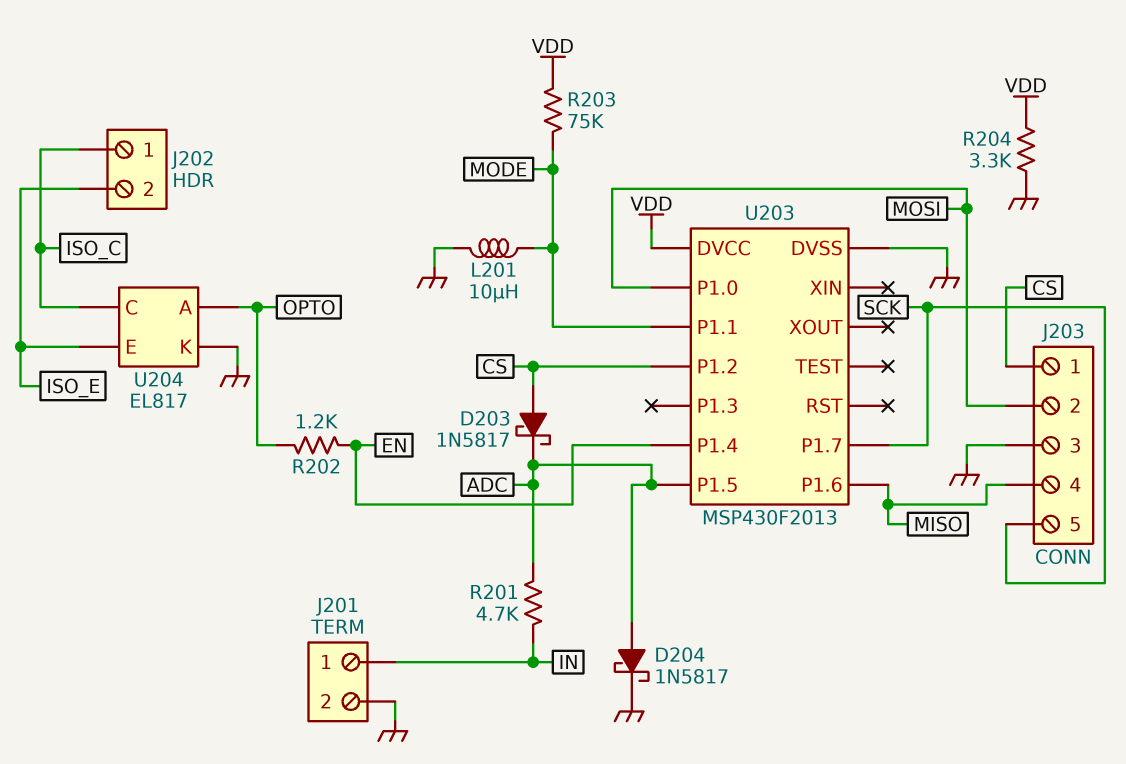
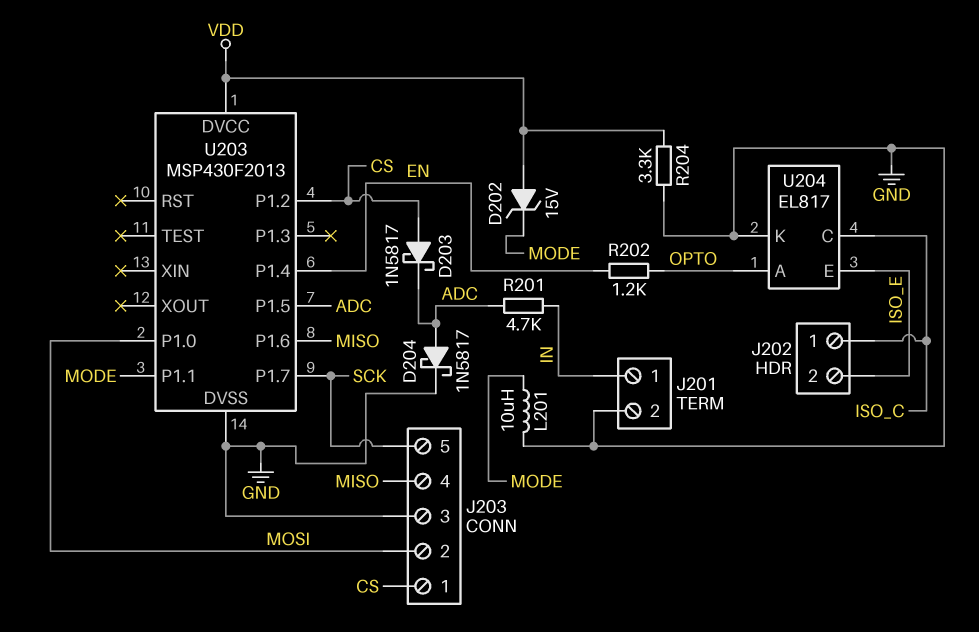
D202: none -> zener 15V (A VDD, K MODE)
R203: 75k (MODE, VDD) -> none

